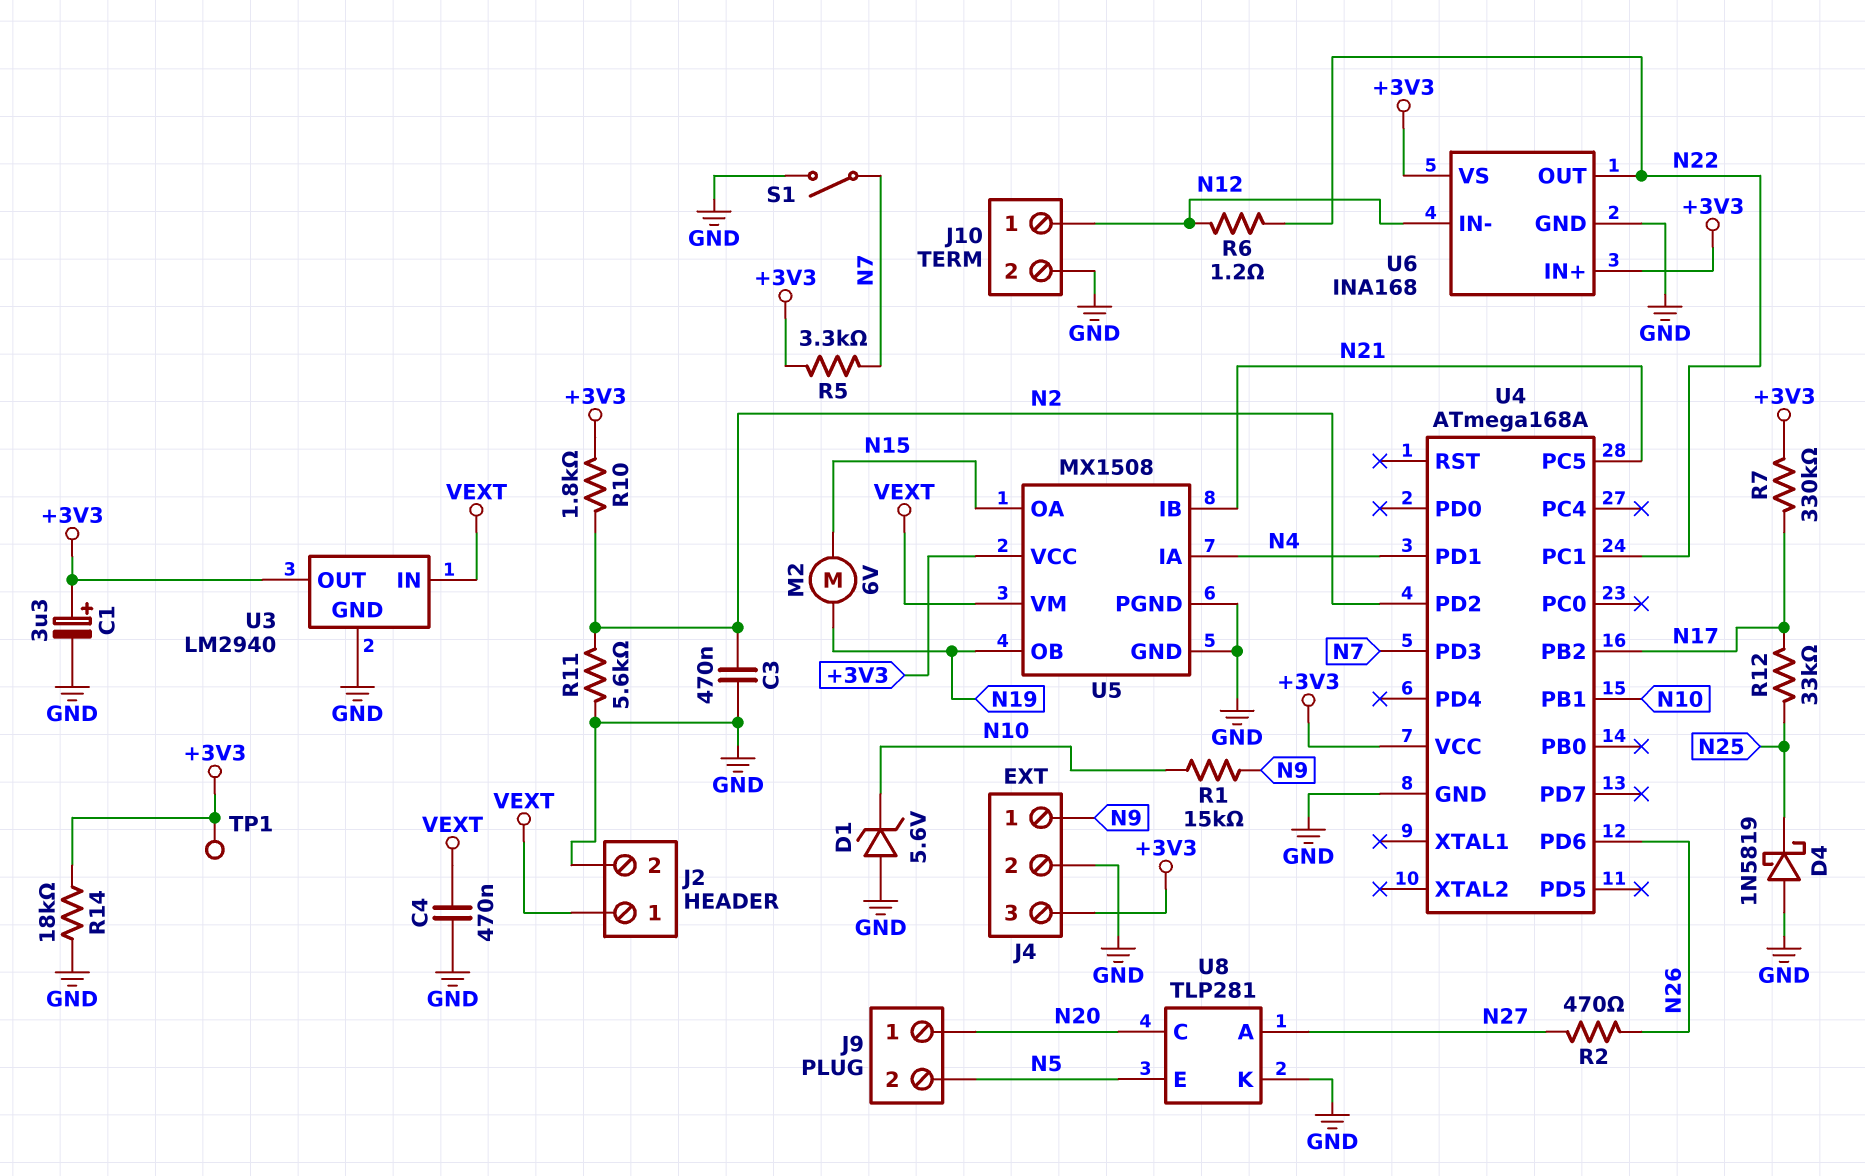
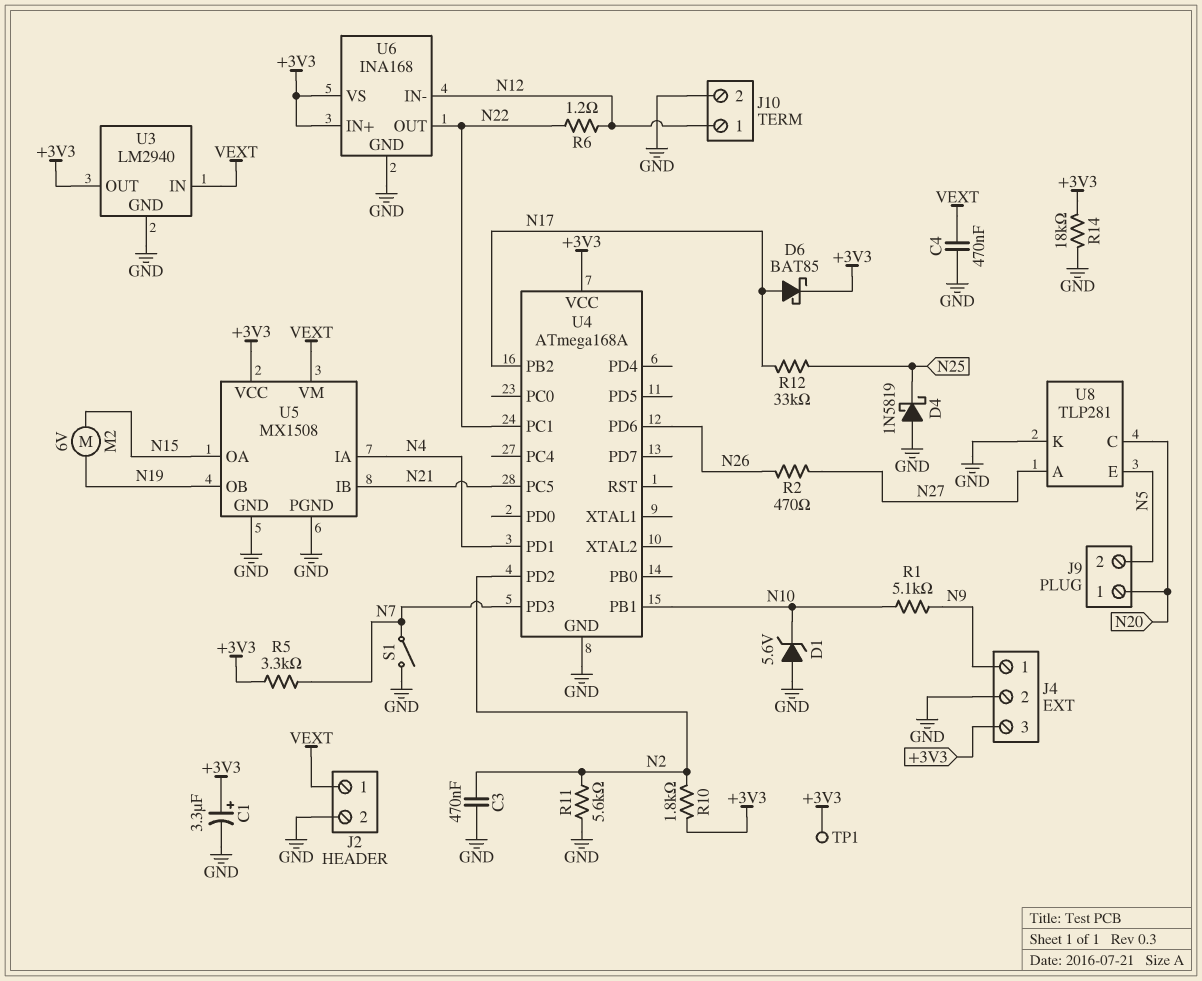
D6: none -> schottky BAT85 (A N17, K +3V3)
R1: 15k (N9, N10) -> 5.1k (N9, N10)
R7: 330k (+3V3, N17) -> none

